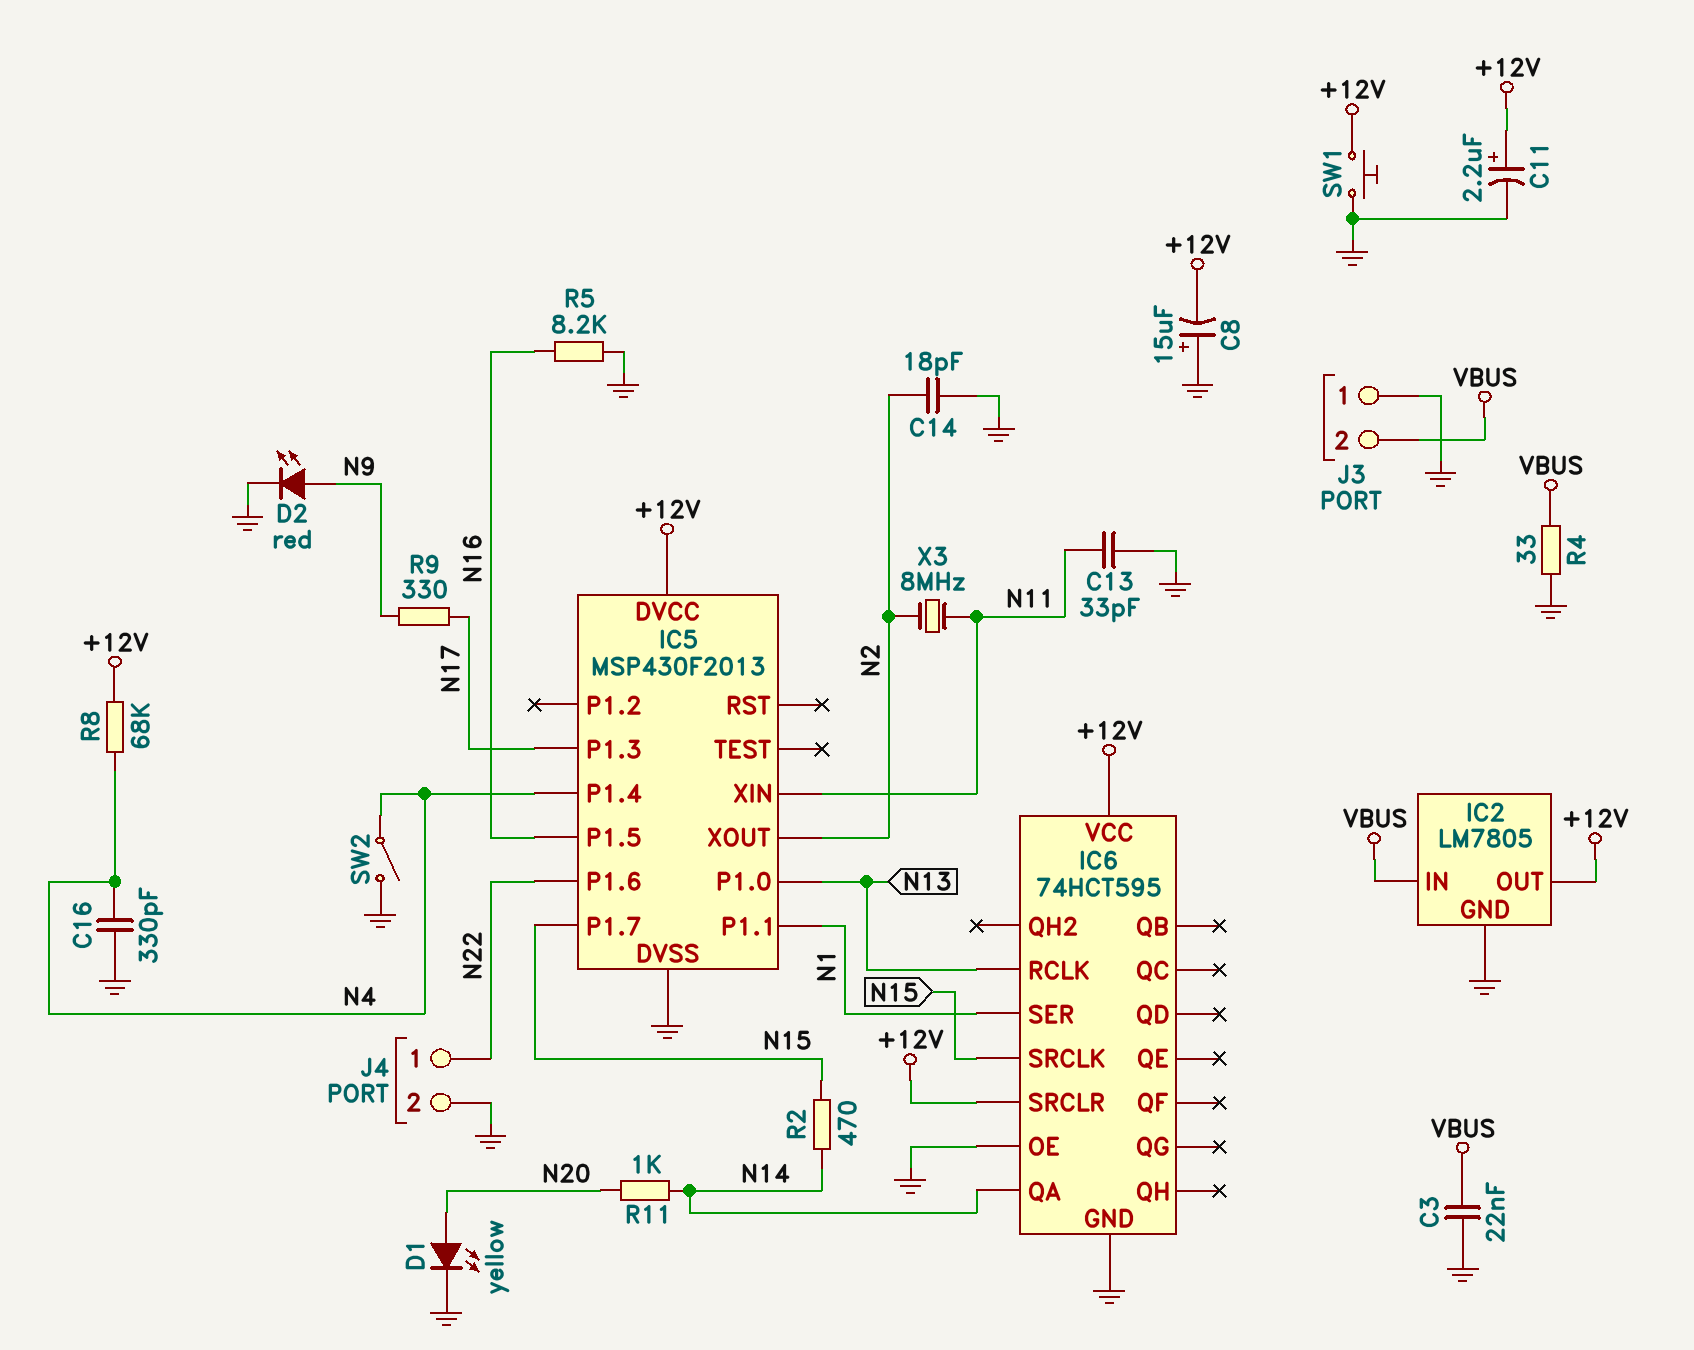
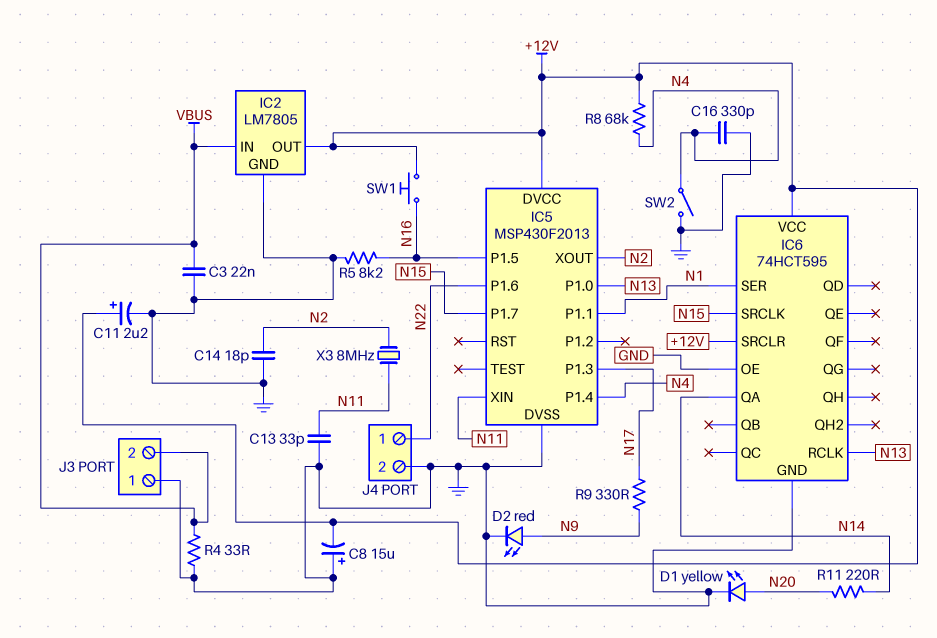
R2: 470 (N14, N15) -> none
R11: 1k (N14, N20) -> 220 (N14, N20)
SW1: button (+12V, GND) -> button (+12V, N16)

